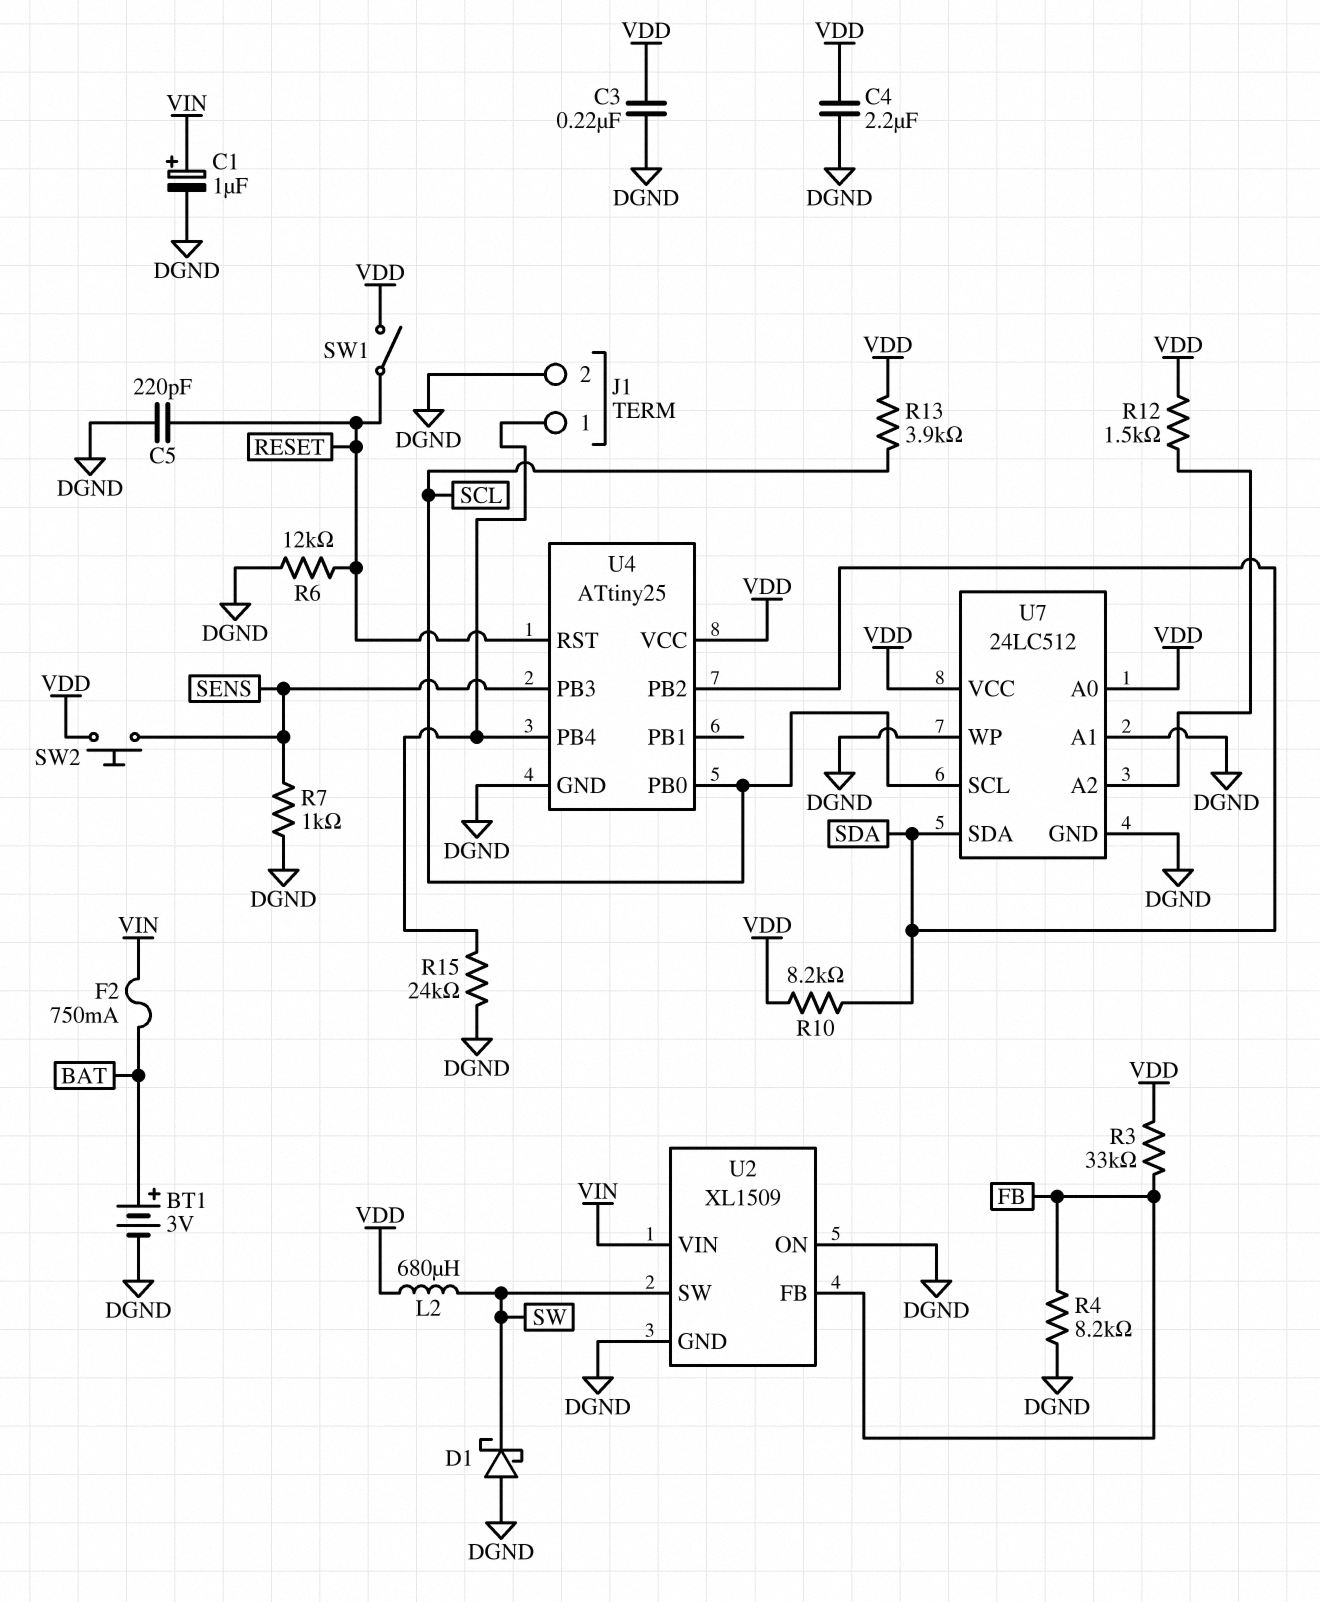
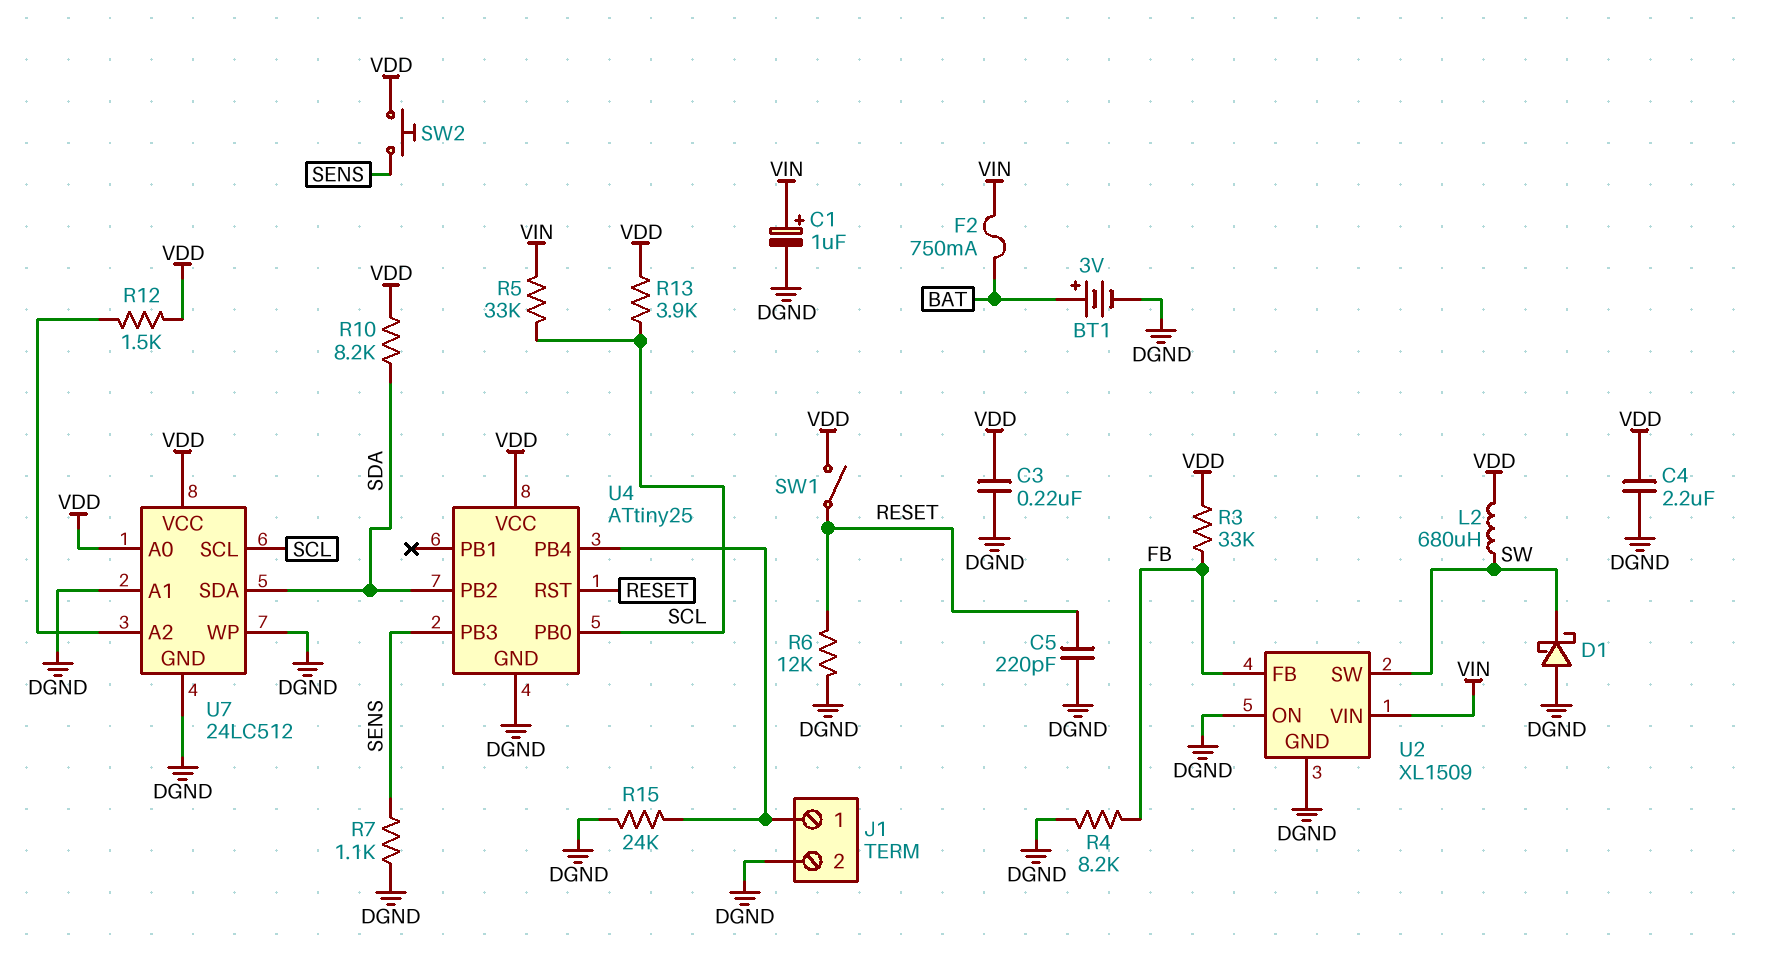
R5: none -> 33k (SCL, VIN)
R7: 1k (DGND, SENS) -> 1.1k (DGND, SENS)

